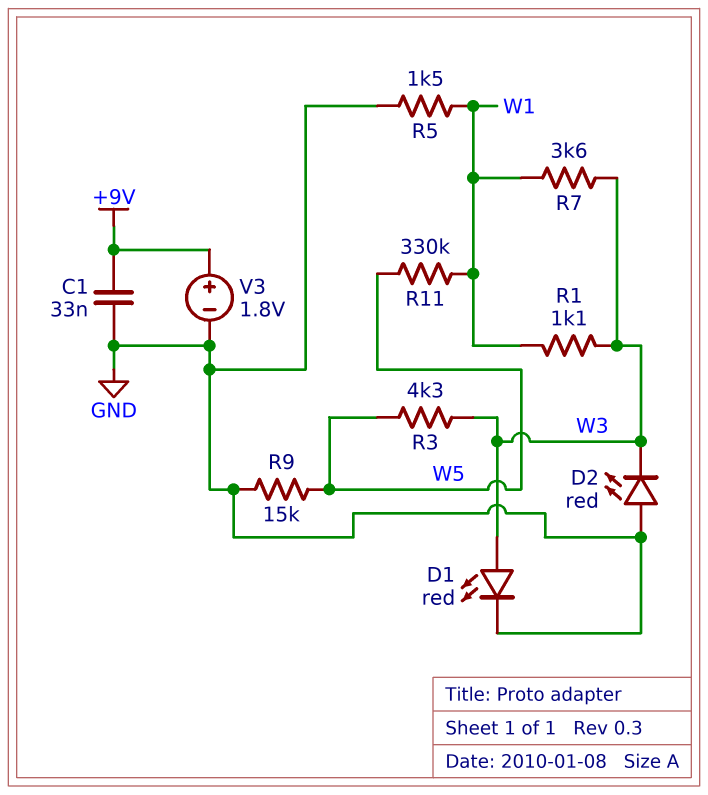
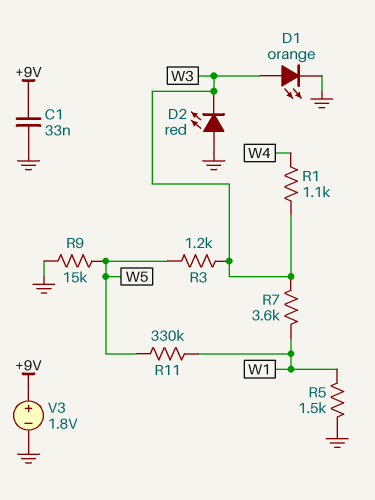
D1: LED red (A W3, K GND) -> LED orange (A W3, K GND)
R1: 1.1k (W1, W3) -> 1.1k (W3, W4)
R3: 4.3k (W3, W5) -> 1.2k (W3, W5)

